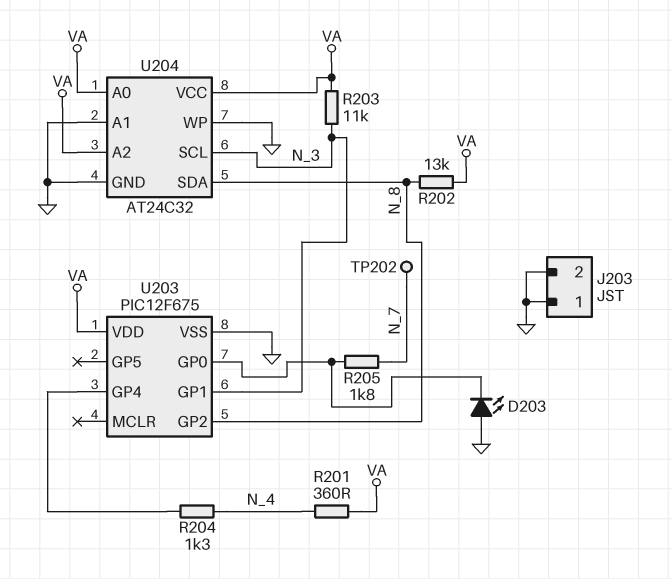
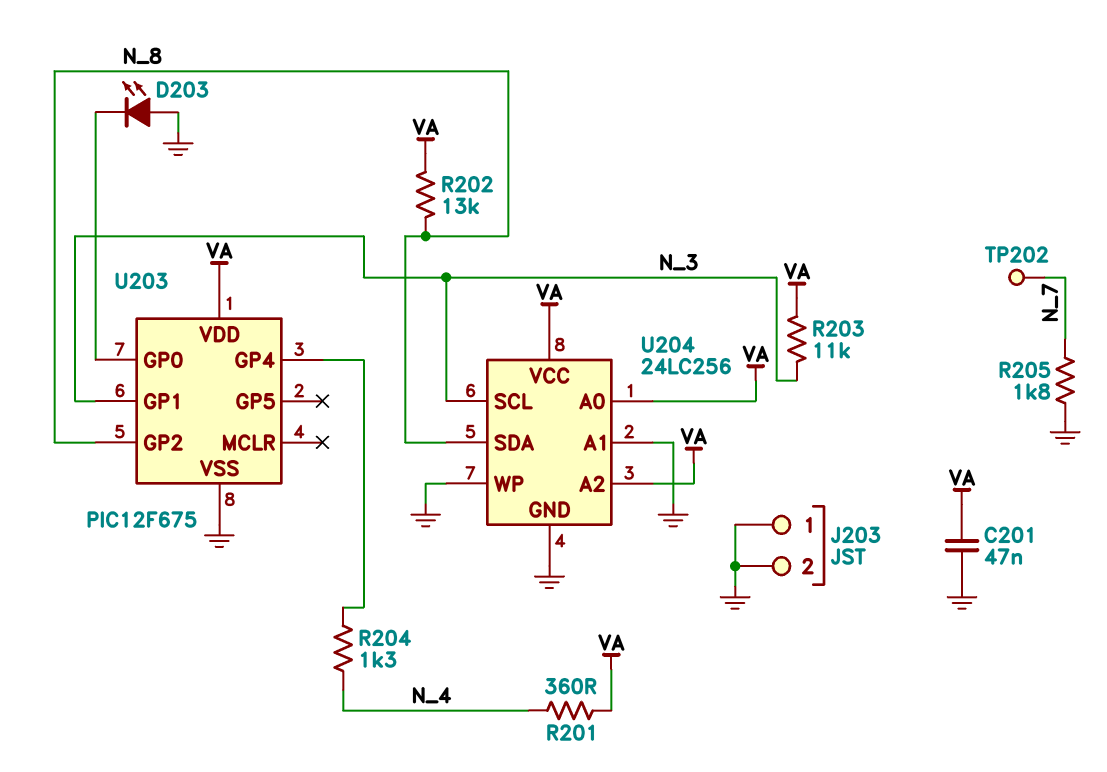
C201: none -> 47nF (GND, VA)
R205: 1.8k (N_7, U203/GP0) -> 1.8k (GND, N_7)
U204: AT24C32 -> 24LC256

